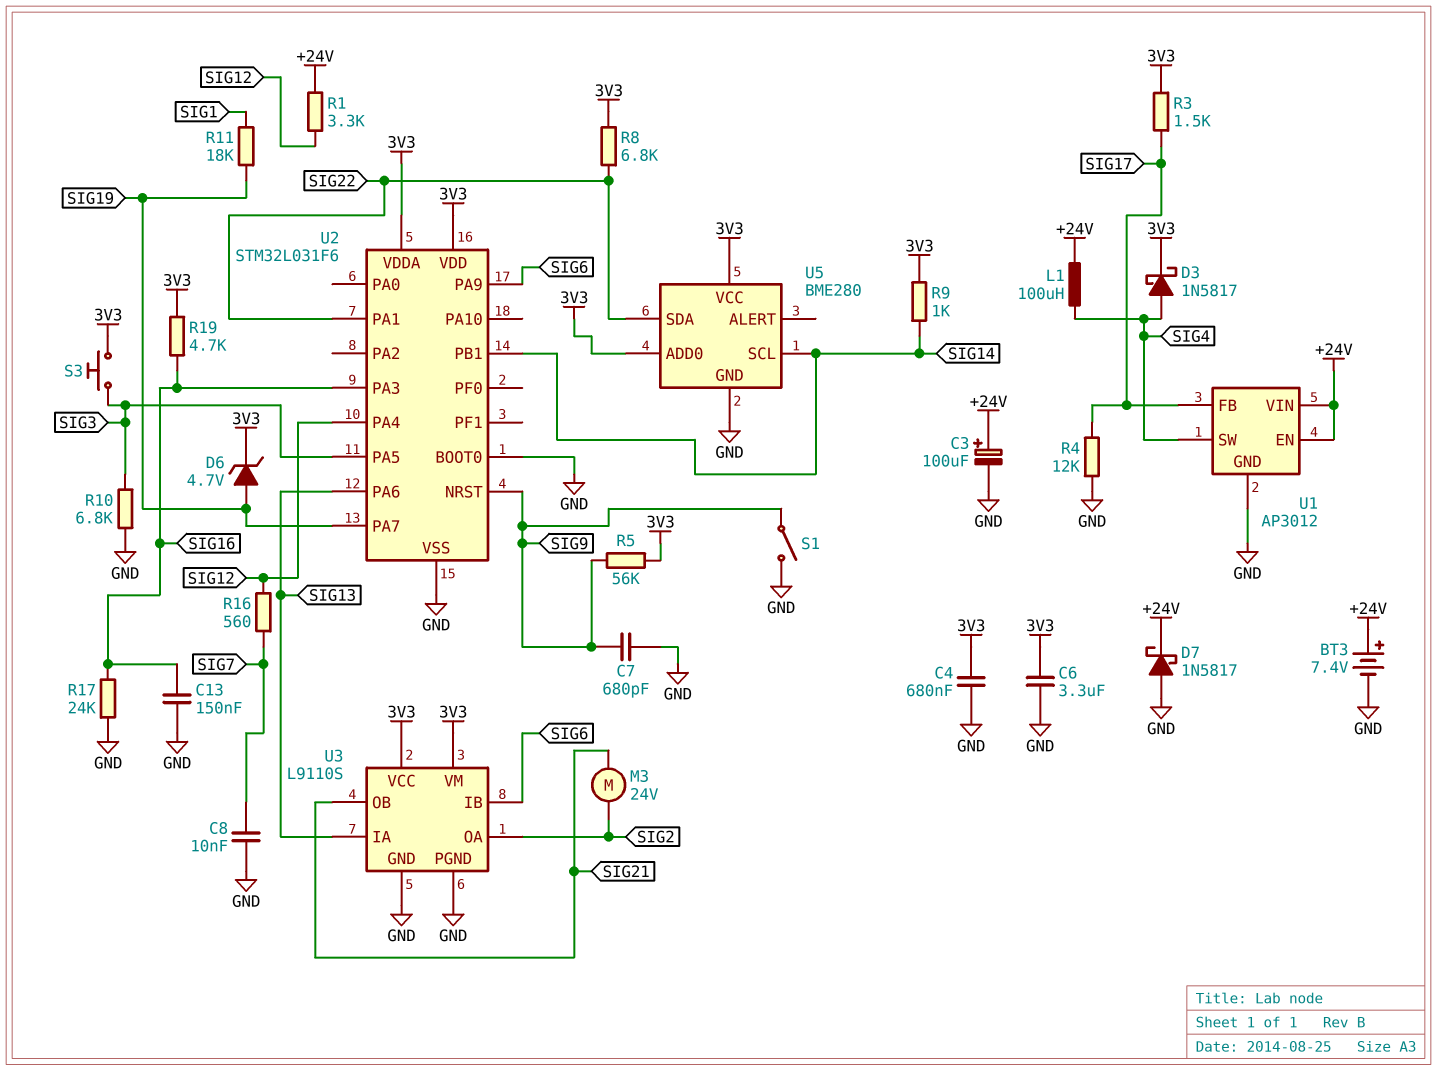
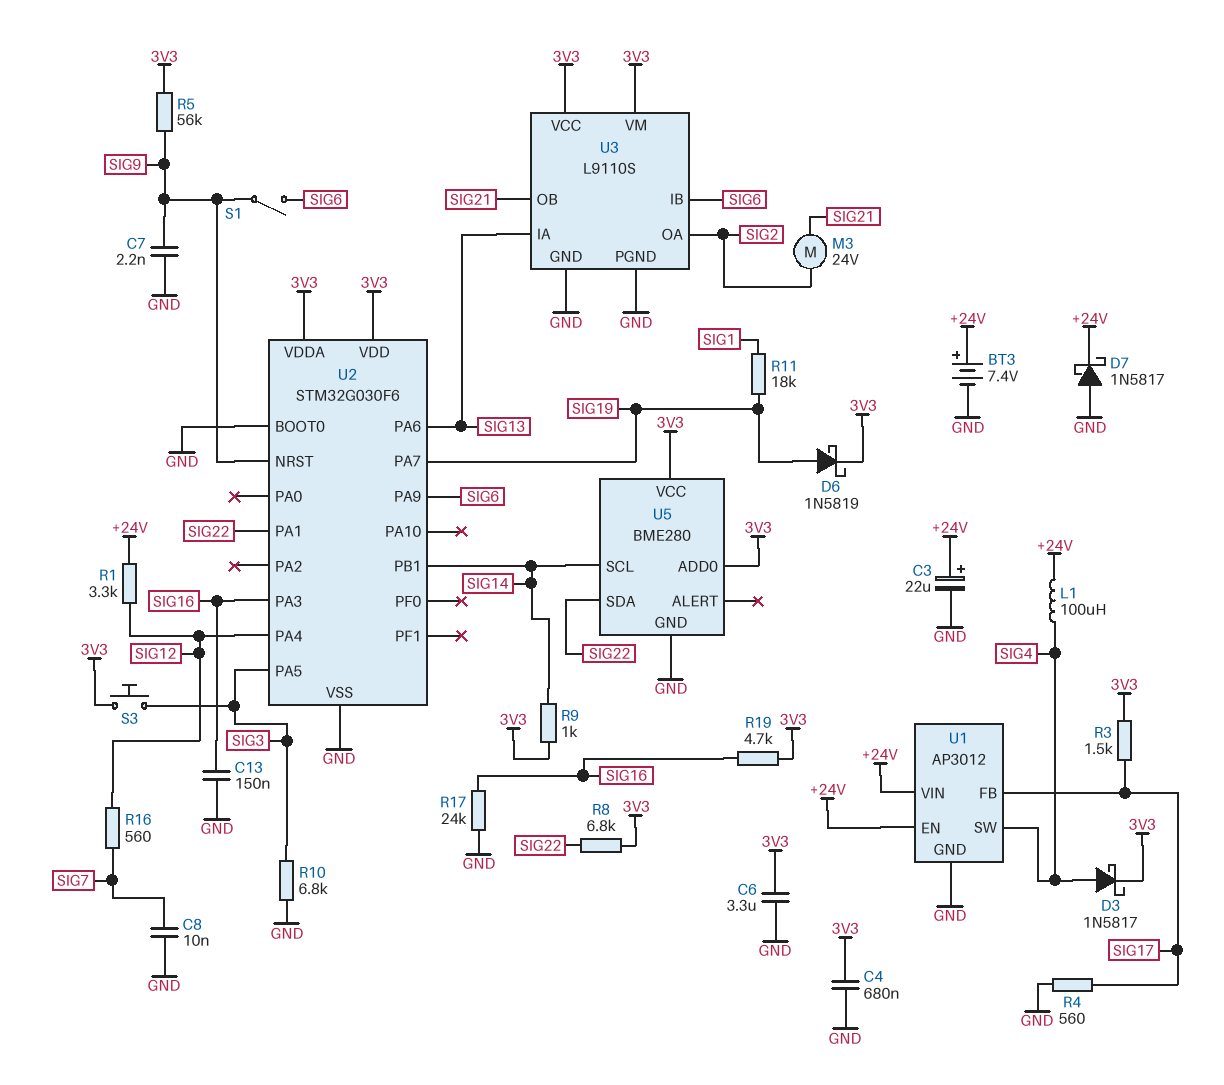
C3: 100uF (plus +24V, minus GND) -> 22uF (plus +24V, minus GND)
C7: 680pF (GND, SIG9) -> 2.2nF (GND, SIG9)
D6: zener 4.7V (A SIG19, K 3V3) -> schottky 1N5819 (A SIG19, K 3V3)
R4: 12k (GND, SIG17) -> 560 (GND, SIG17)
S1: switch (GND, SIG9) -> switch (SIG6, SIG9)
U2: STM32L031F6 -> STM32G030F6

